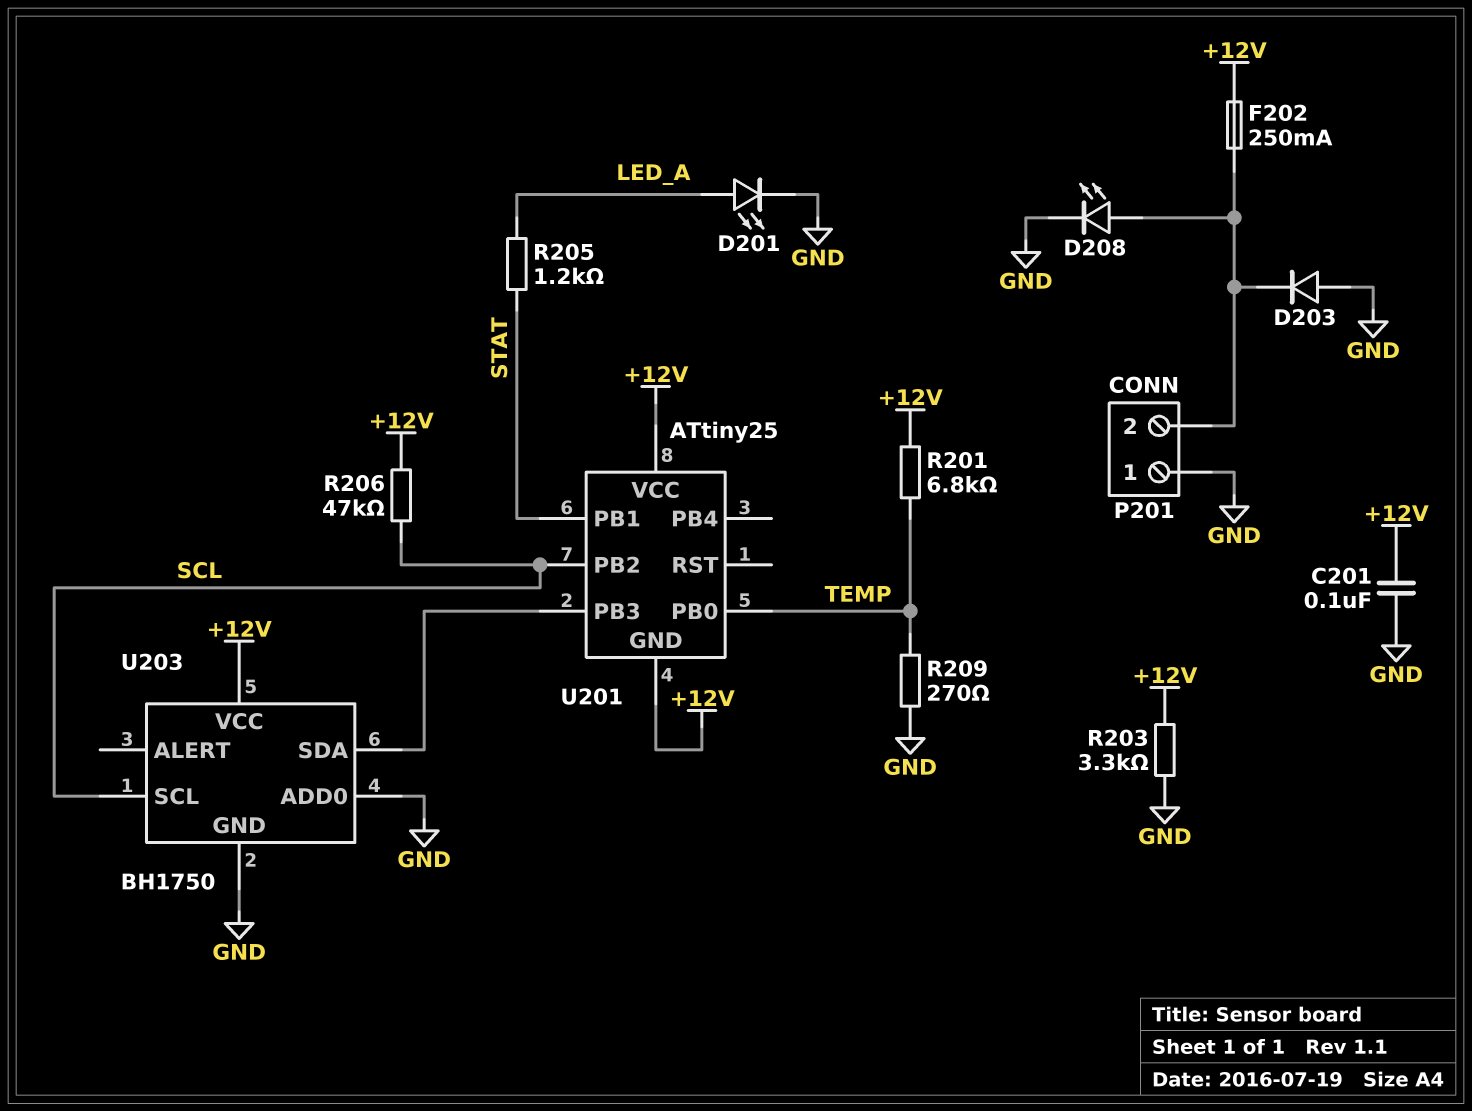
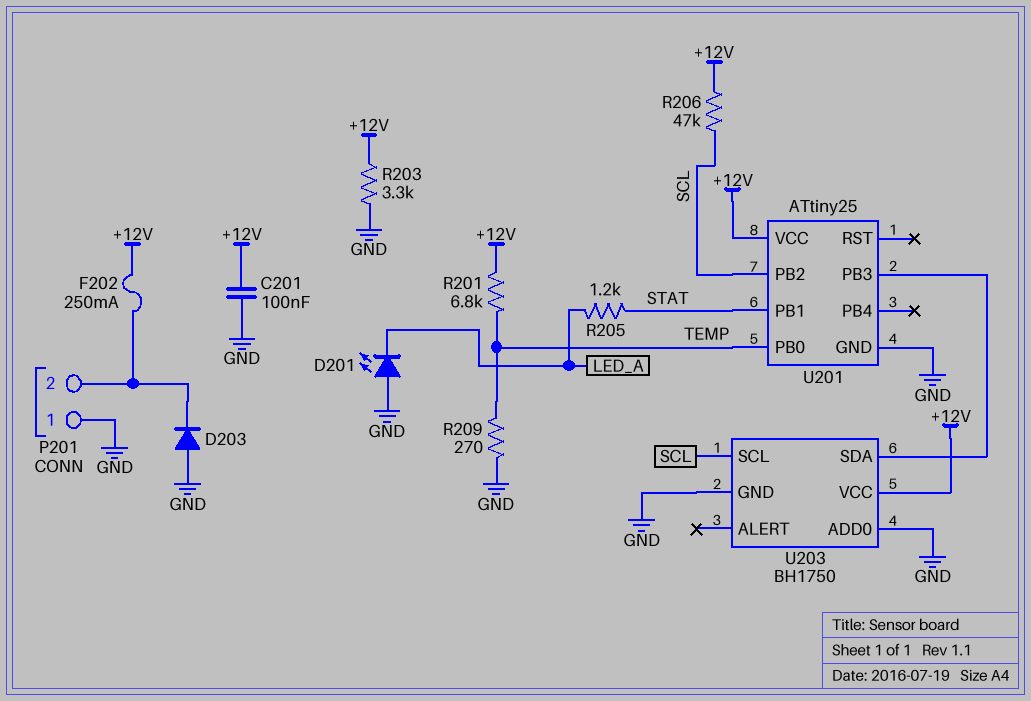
D201: LED (A LED_A, K GND) -> LED (A GND, K LED_A)
D208: LED (A P201/2, K GND) -> none
U201 pin GND: +12V -> GND

